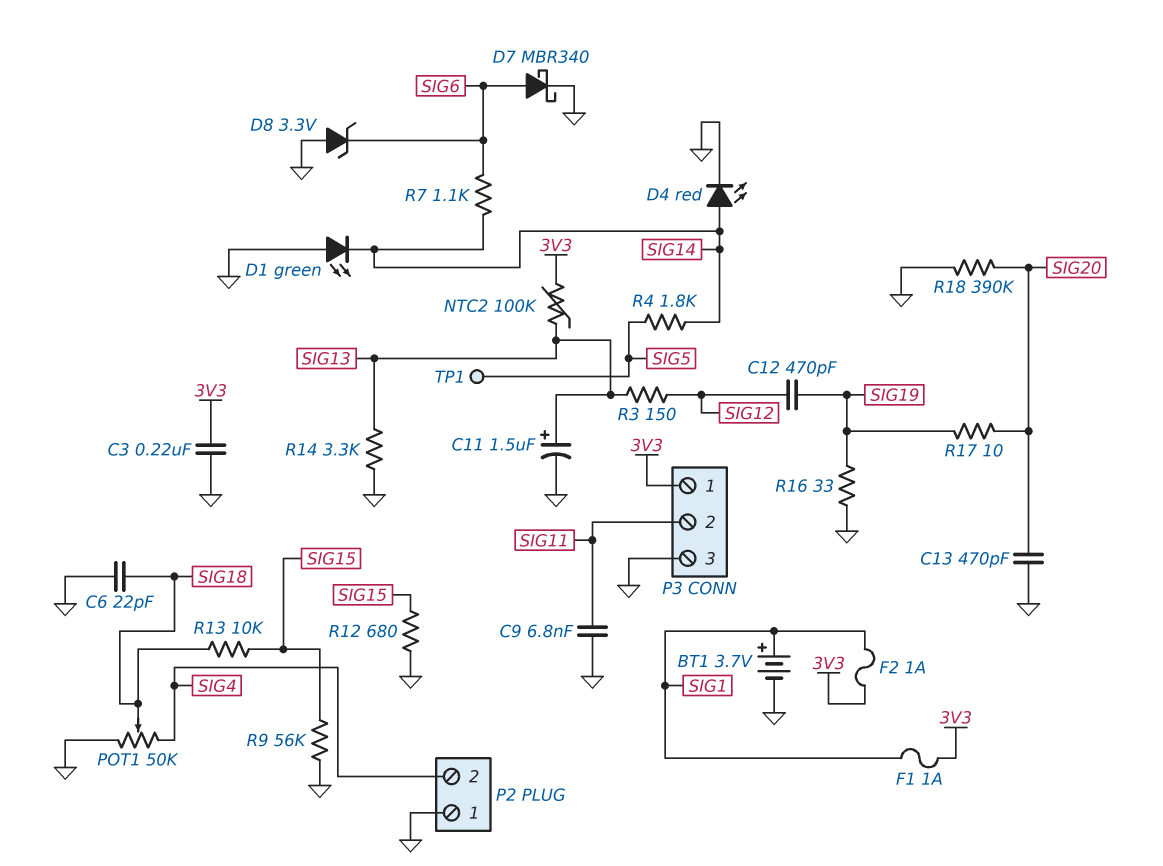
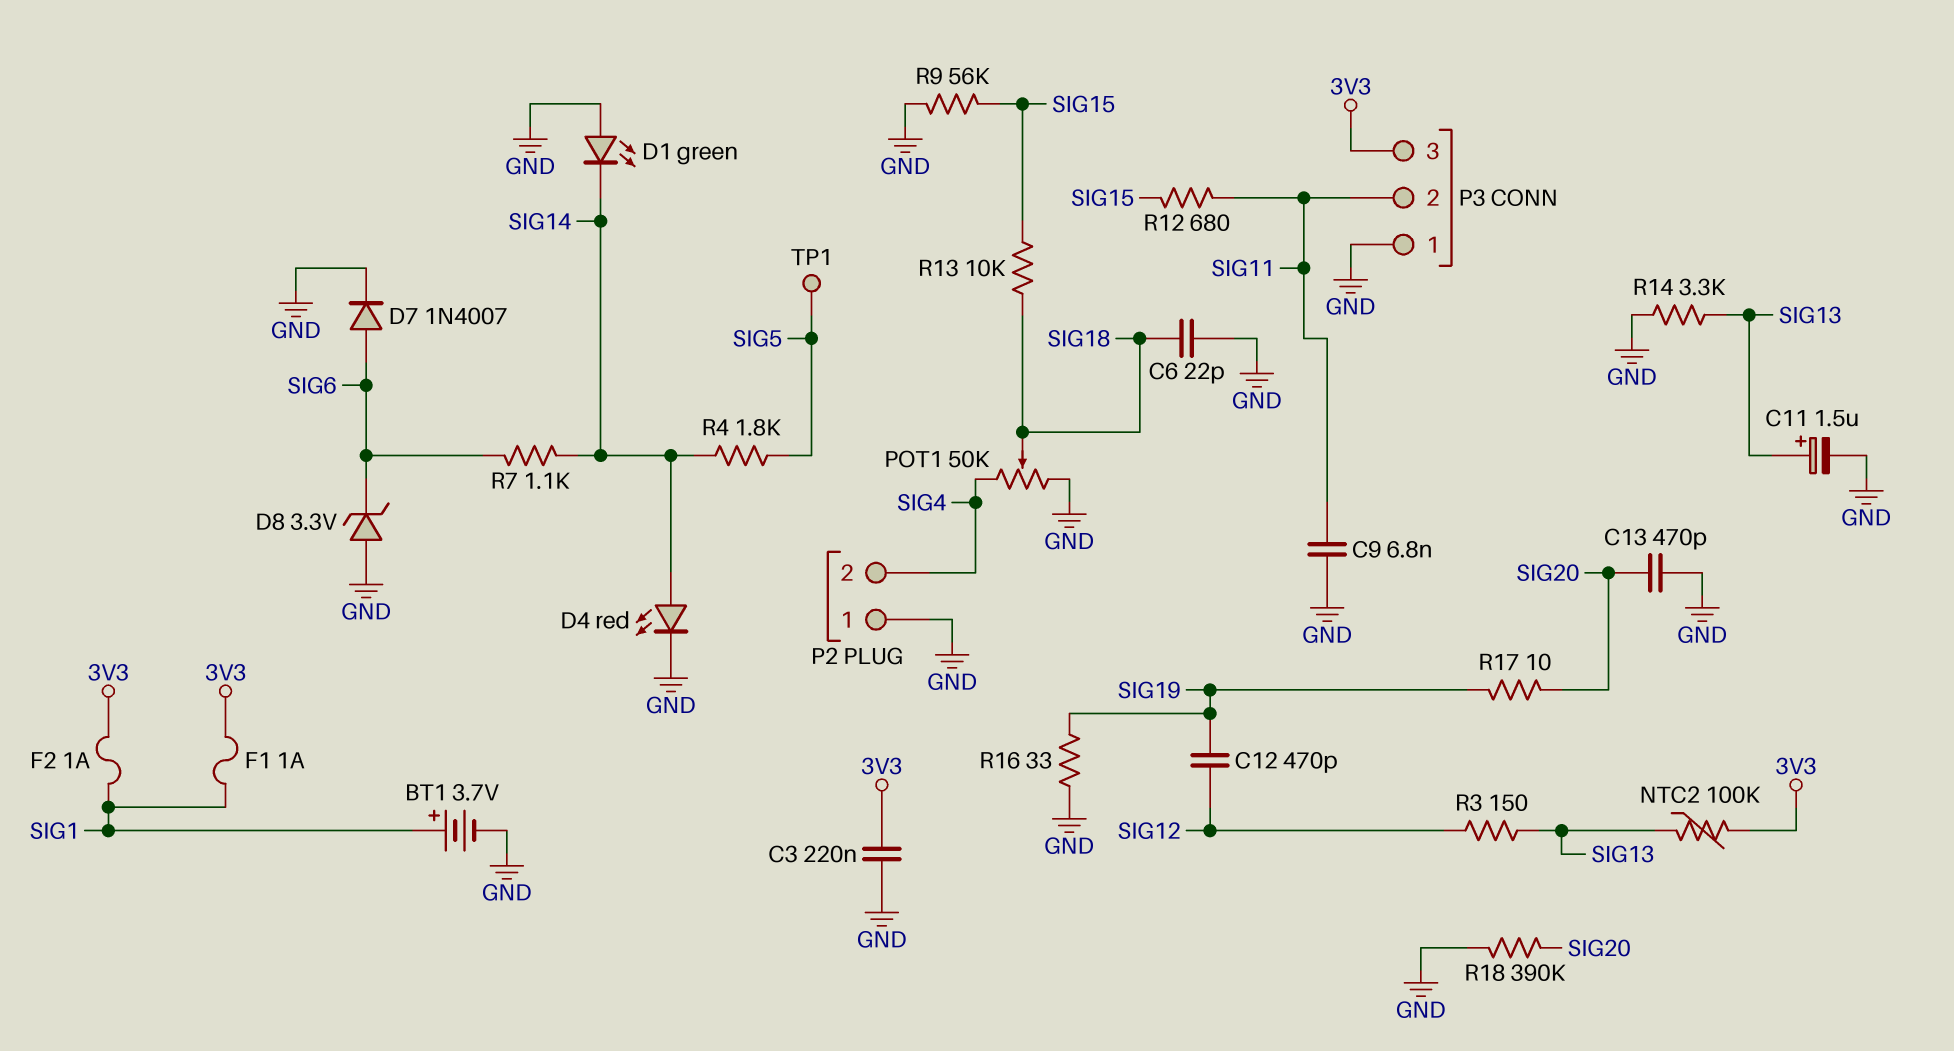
D7: schottky MBR340 (A SIG6, K GND) -> diode 1N4007 (A SIG6, K GND)
P3 pin 1: 3V3 -> GND
P3 pin 3: GND -> 3V3
R12: 680 (GND, SIG15) -> 680 (SIG11, SIG15)

